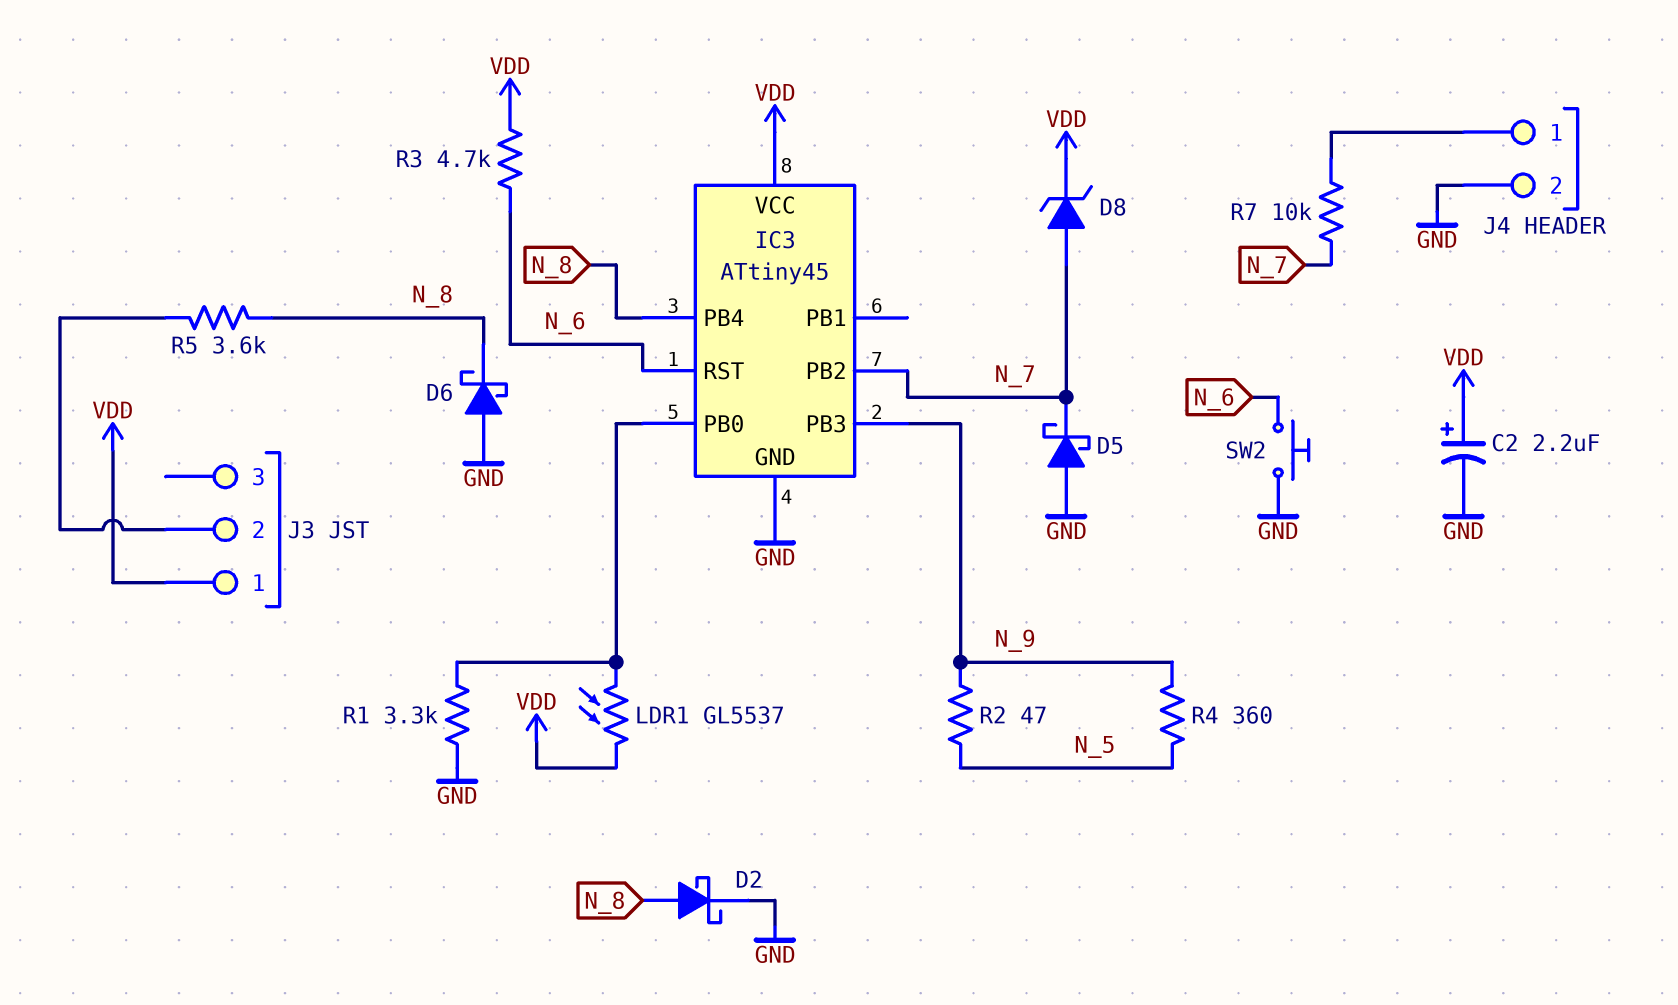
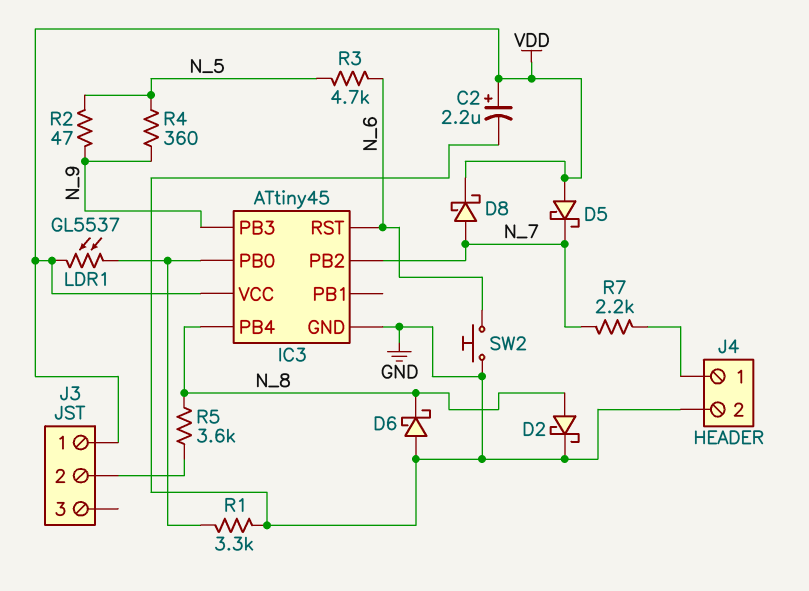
D5: schottky (A GND, K N_7) -> schottky (A VDD, K N_7)
D8: zener (A N_7, K VDD) -> schottky (A N_7, K VDD)
R3: 4.7k (N_6, VDD) -> 4.7k (N_5, N_6)
R7: 10k (J4/1, N_7) -> 2.2k (J4/1, N_7)

